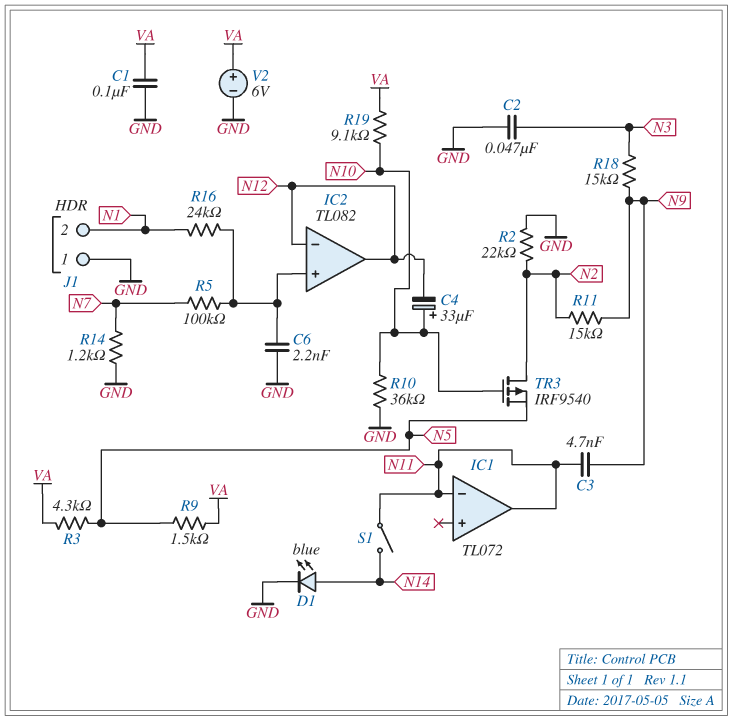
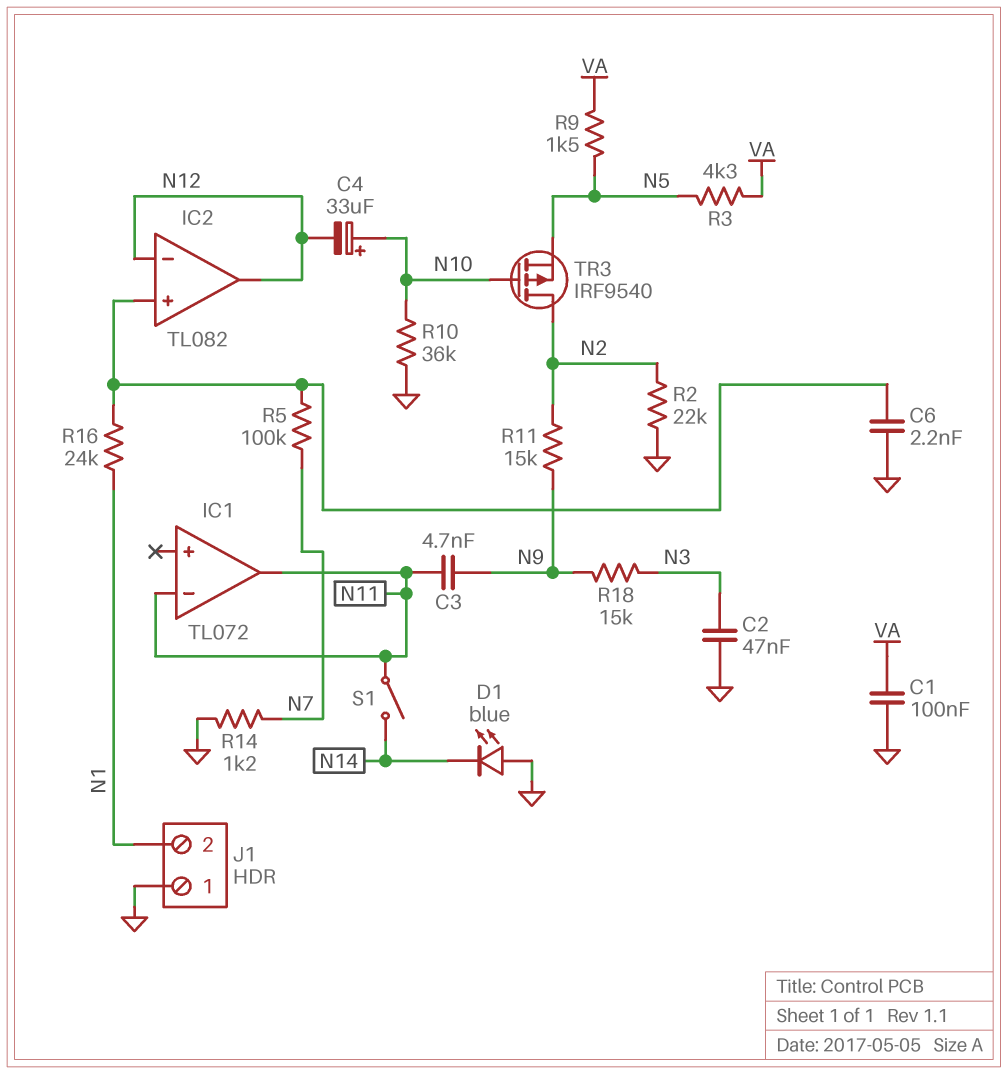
D1: LED blue (A N14, K GND) -> LED blue (A GND, K N14)
R19: 9.1k (N10, VA) -> none
V2: 6V (plus VA, minus GND) -> none

